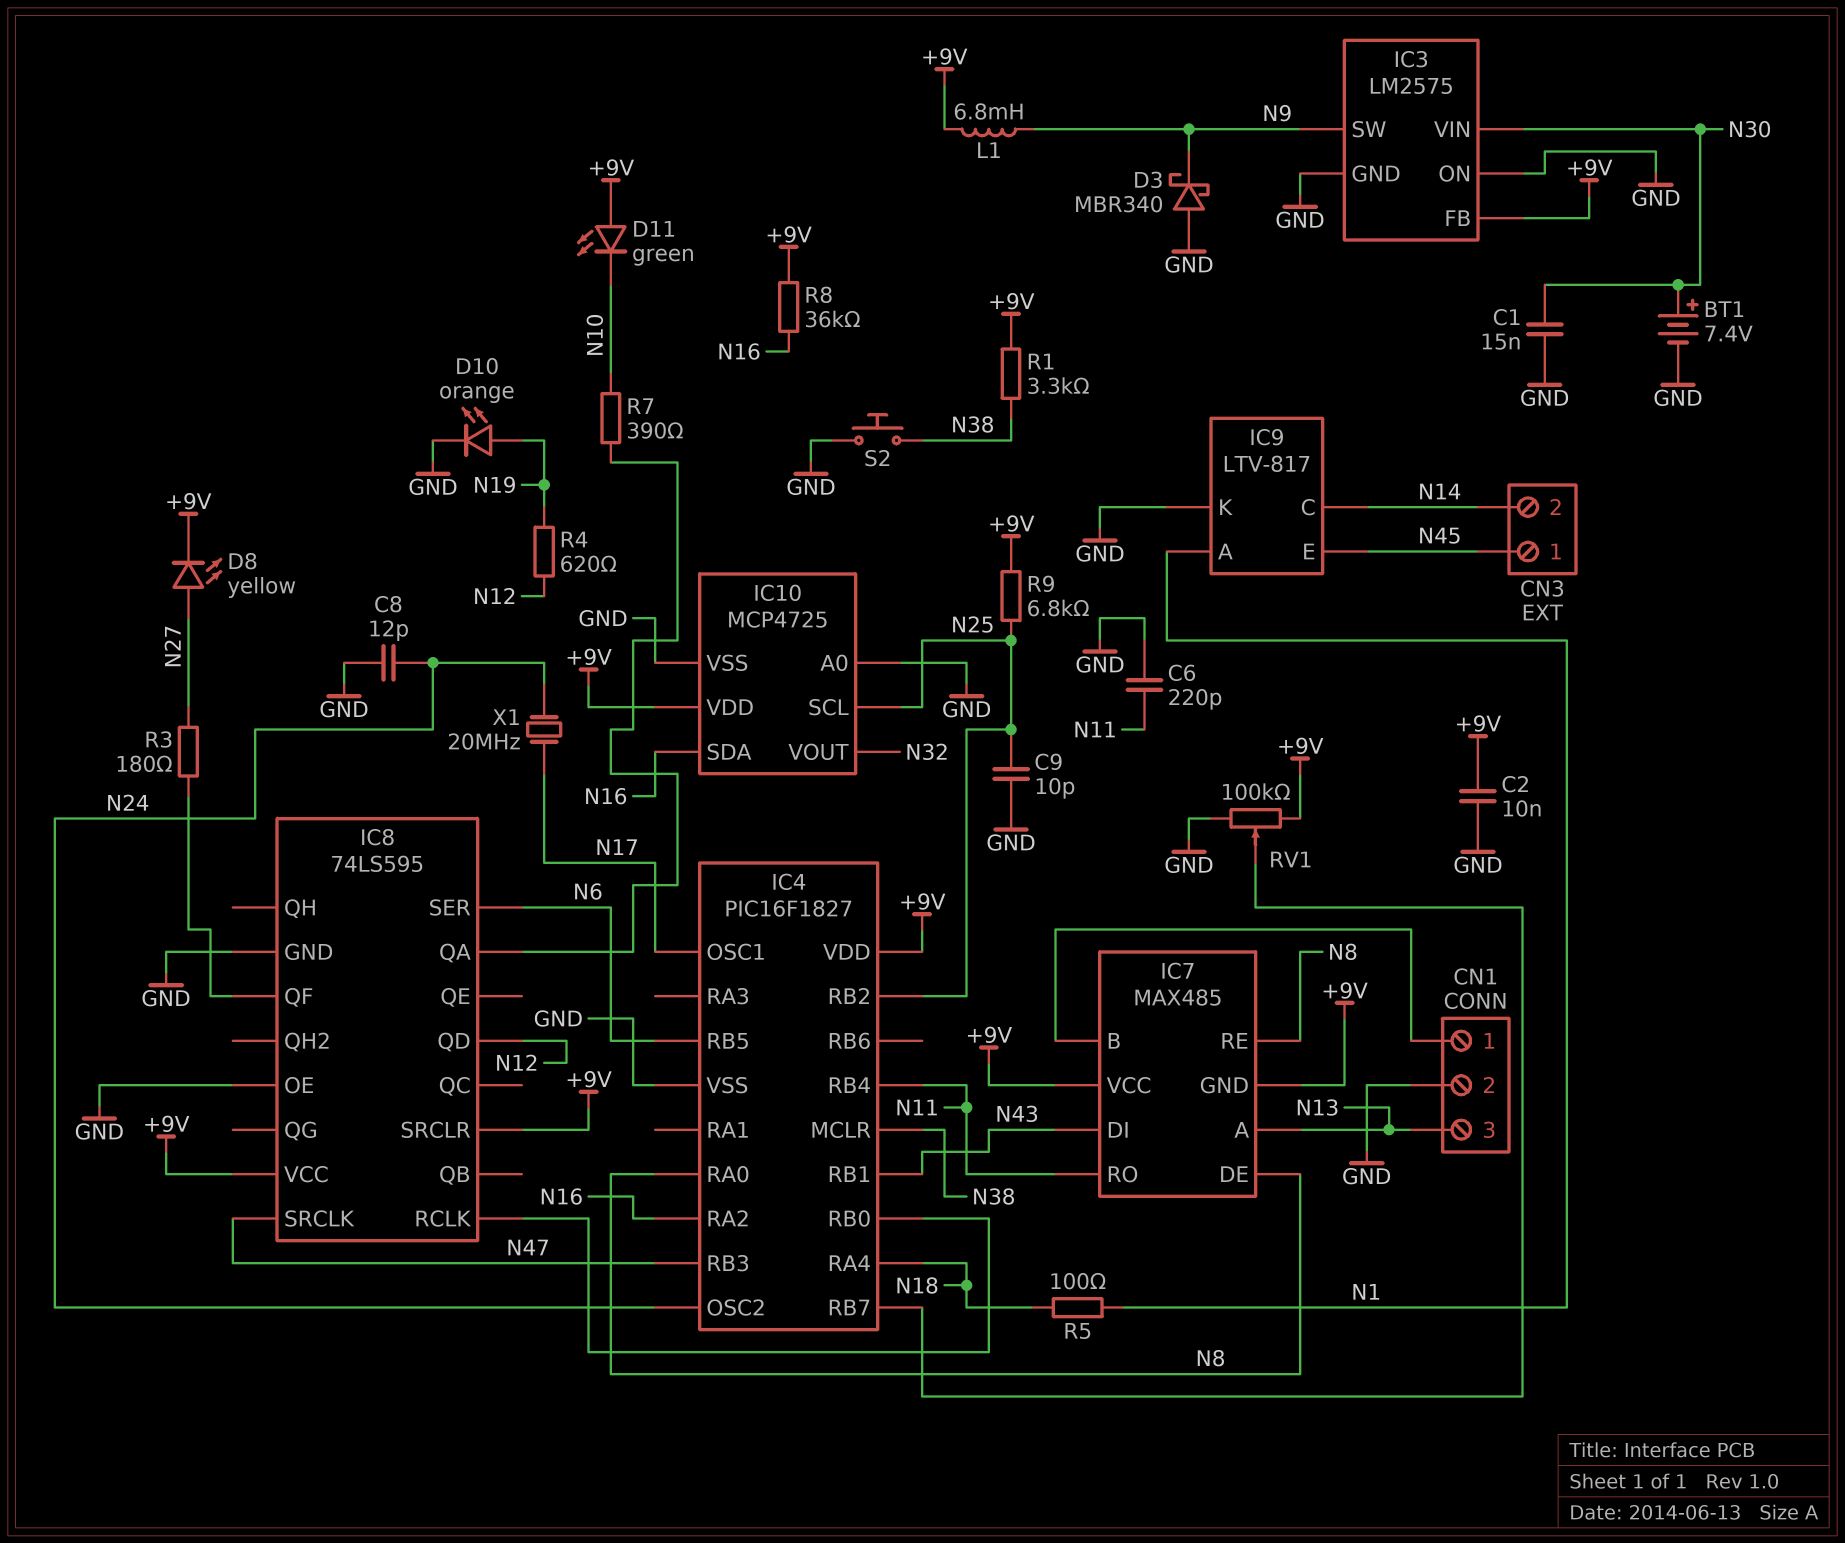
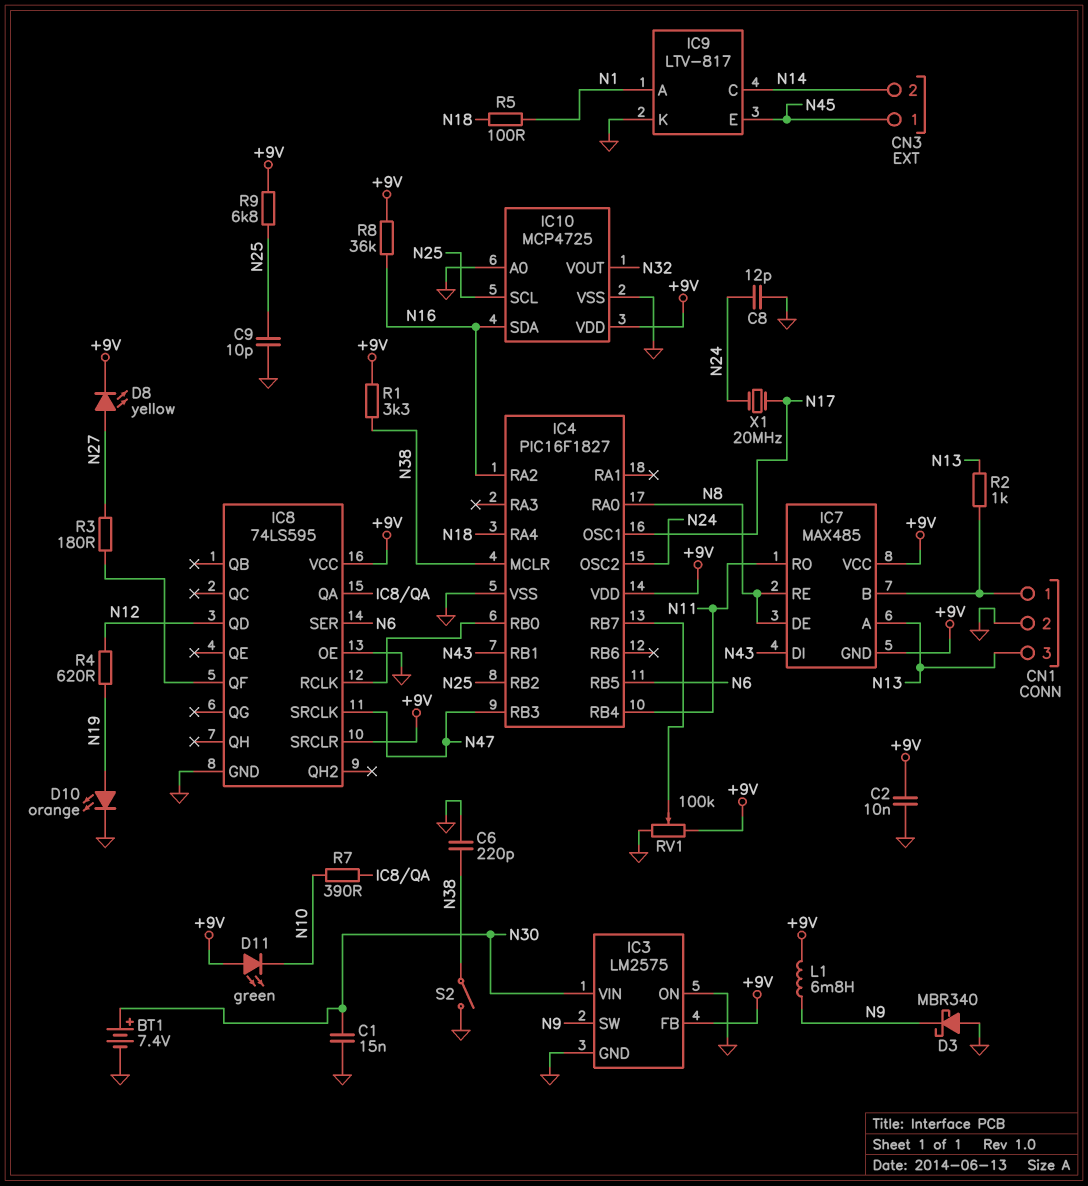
C6: 220pF (GND, N11) -> 220pF (GND, N38)
R2: none -> 1k (CN1/1, N13)
S2: button (GND, N38) -> switch (GND, N38)

